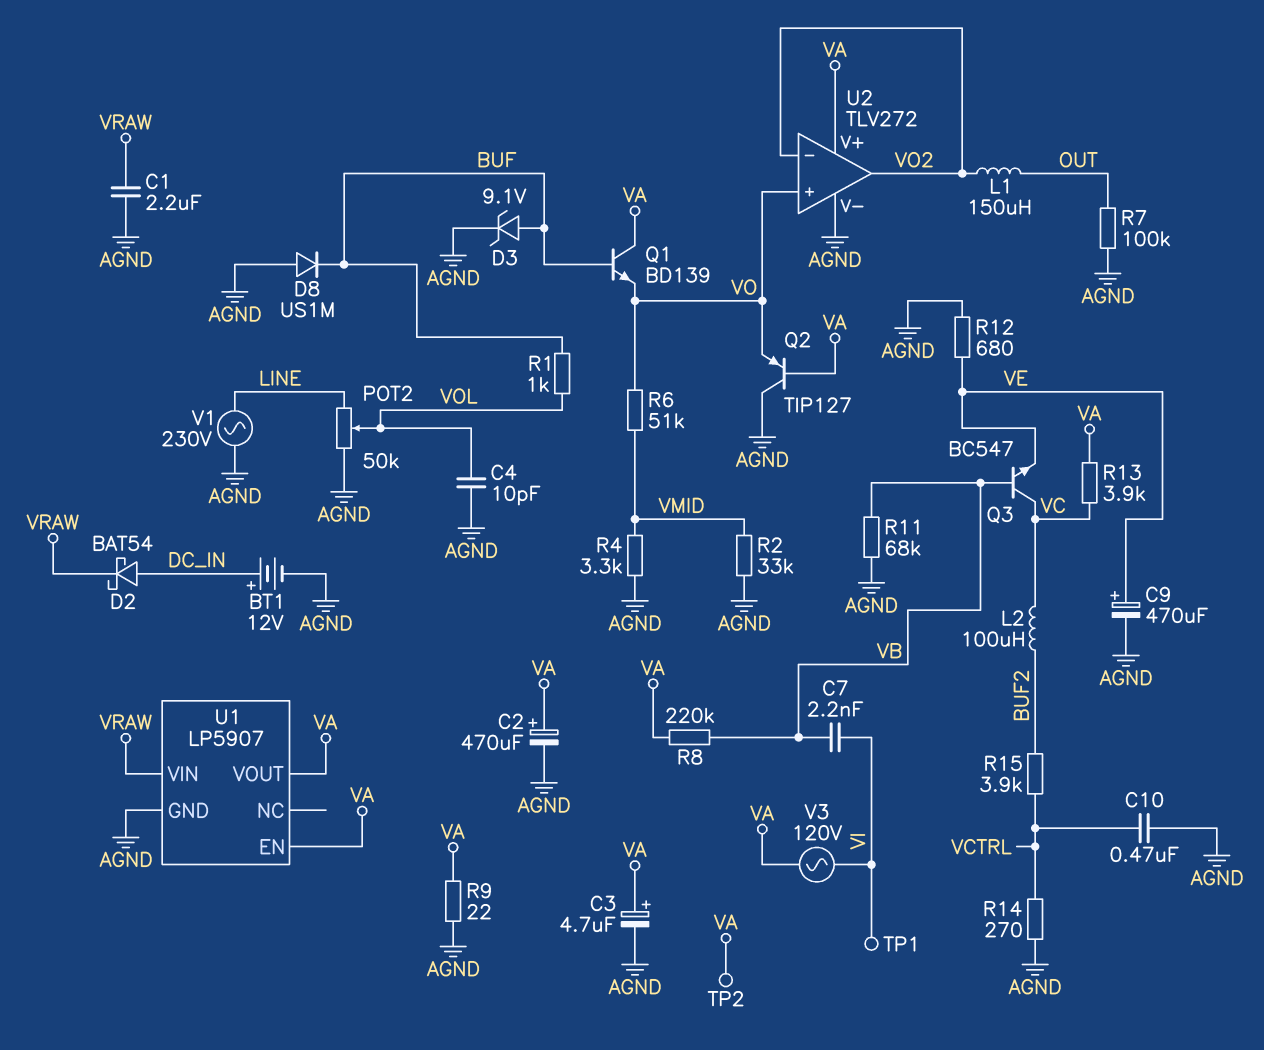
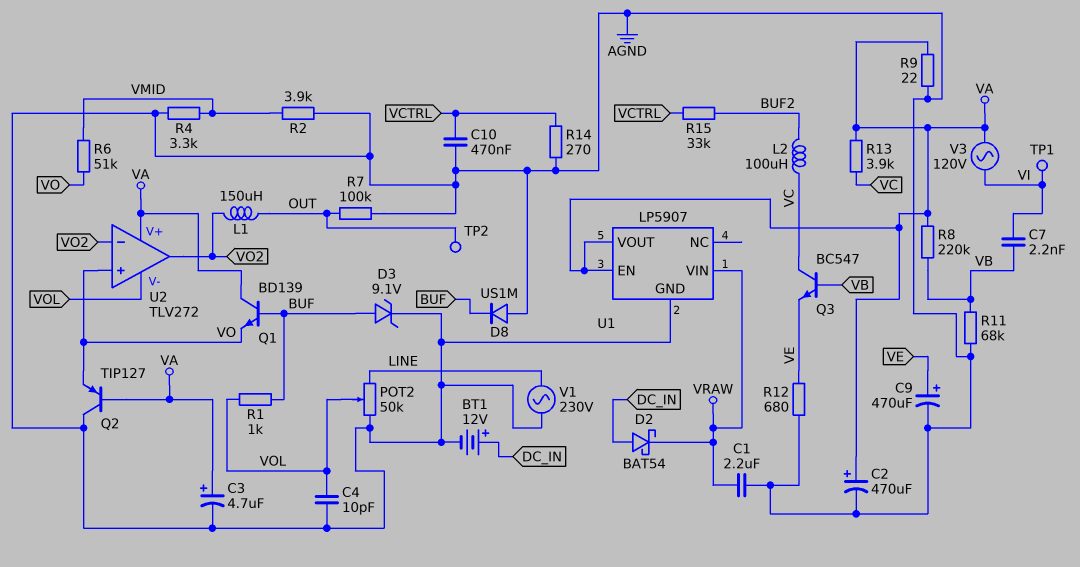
R2: 33k (AGND, VMID) -> 3.9k (AGND, VMID)
R15: 3.9k (BUF2, VCTRL) -> 33k (BUF2, VCTRL)
TP2: test point (VA) -> test point (OUT)
U2 pin V-: AGND -> VOL

